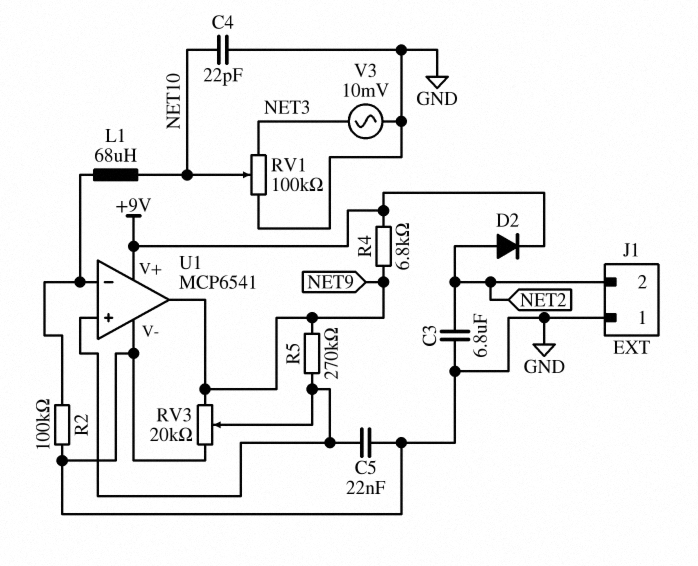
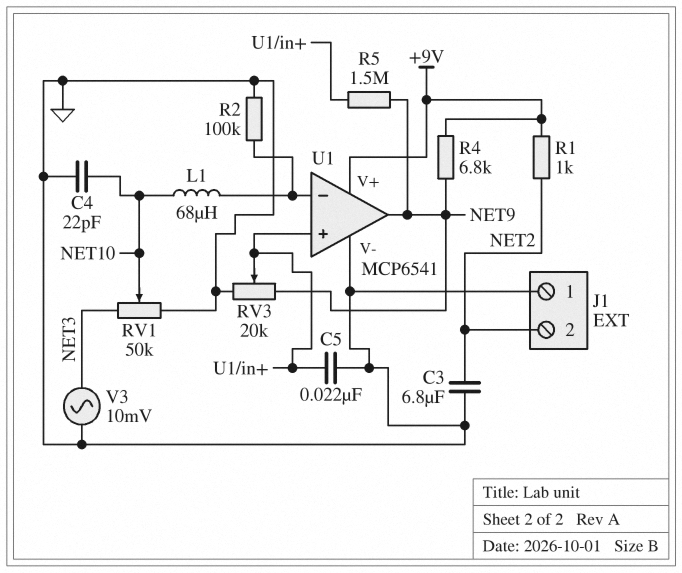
D2: diode (A NET2, K +9V) -> none
R1: none -> 1k (+9V, NET2)
R5: 270k (NET9, U1/in+) -> 1.5M (NET9, U1/in+)
RV1: 100k (GND, NET3, wiper NET10) -> 50k (GND, NET3, wiper NET10)

